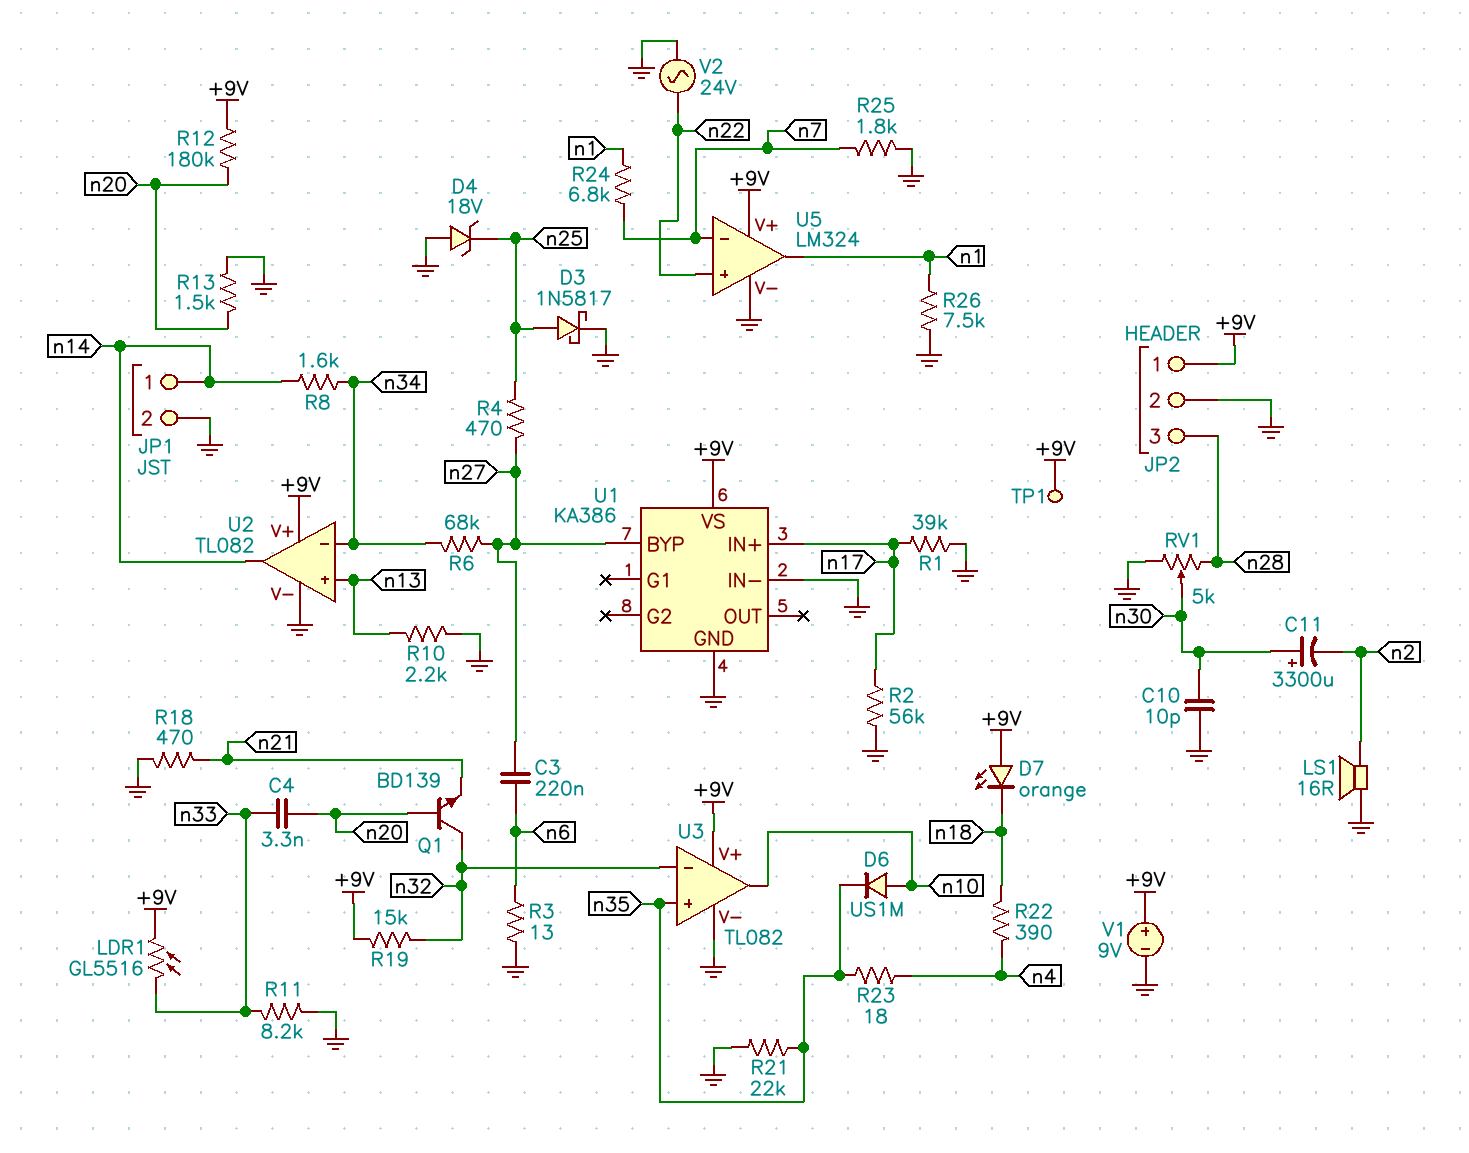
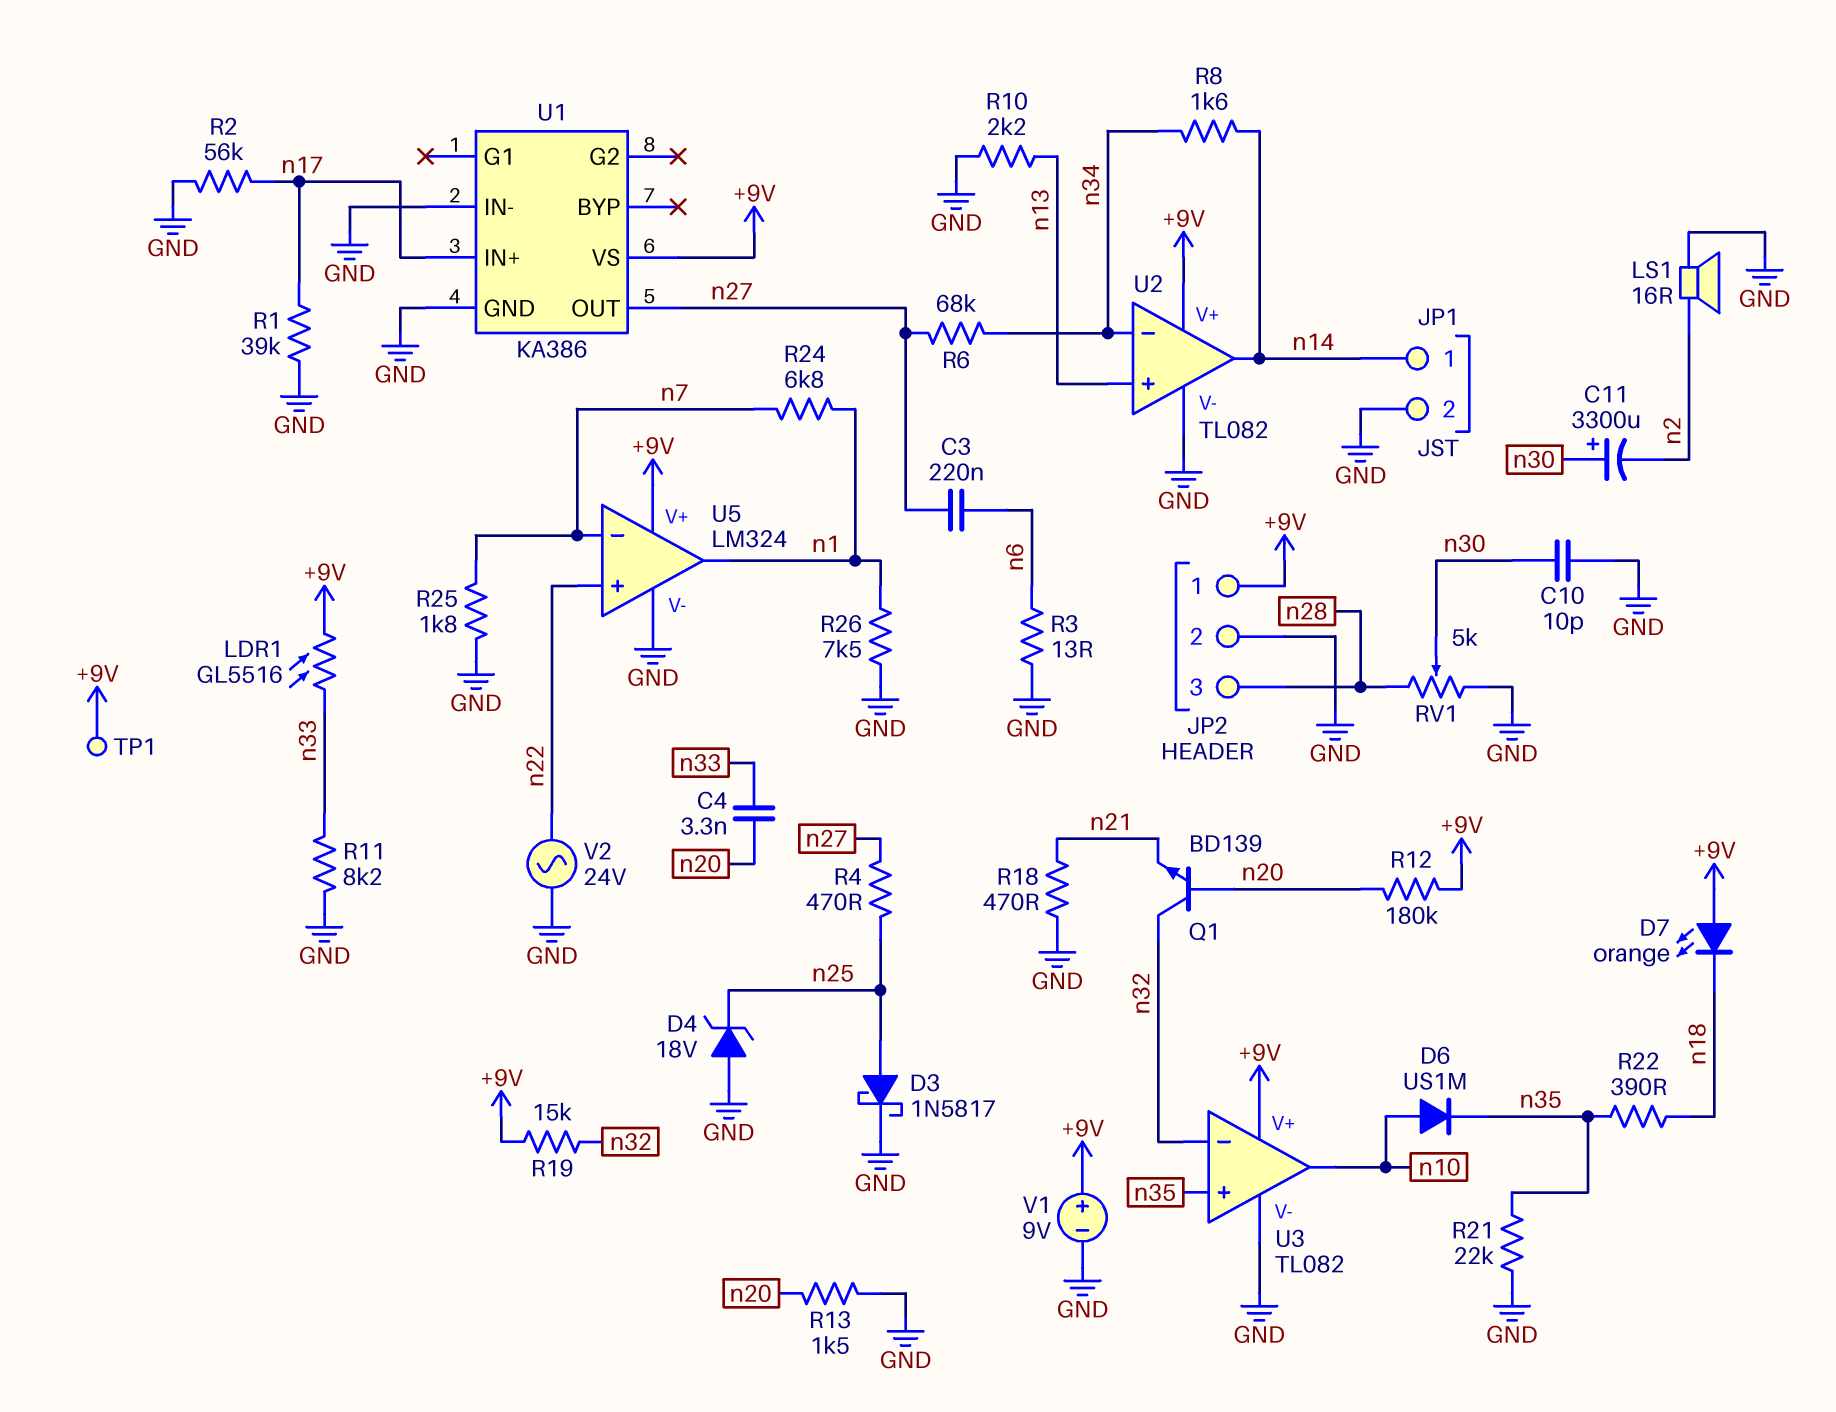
R22: 390 (n4, n18) -> 390 (n18, n35)
R23: 18 (n4, n35) -> none
U1 pin BYP: n27 -> none
U1 pin OUT: none -> n27

